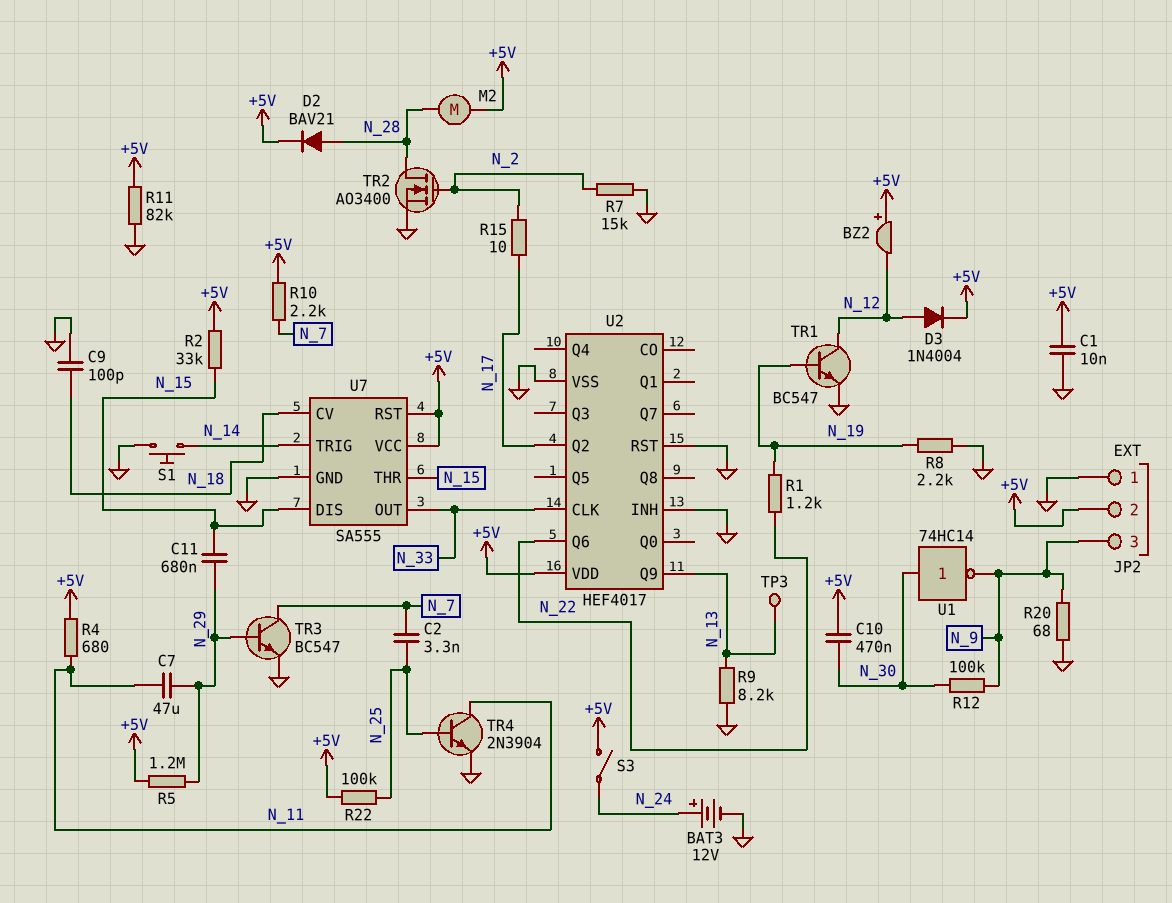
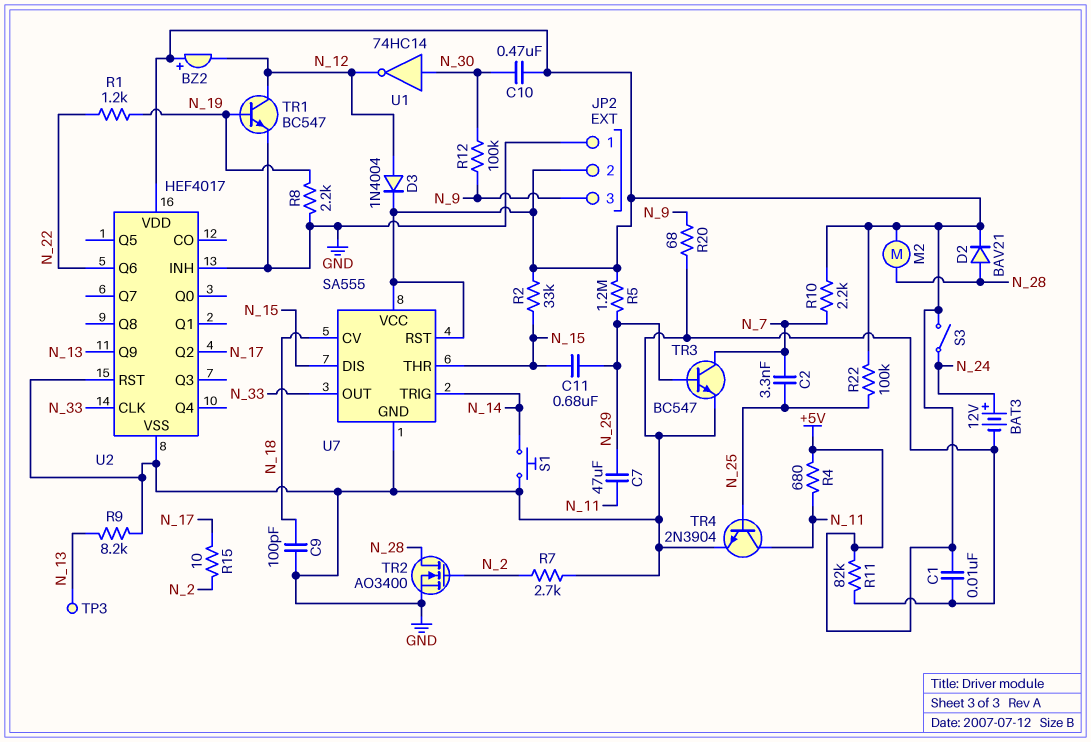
R7: 15k (GND, N_2) -> 2.7k (GND, N_2)
U1: NOT 74HC14 (in N_30, out N_9) -> NOT 74HC14 (in N_30, out N_12)

